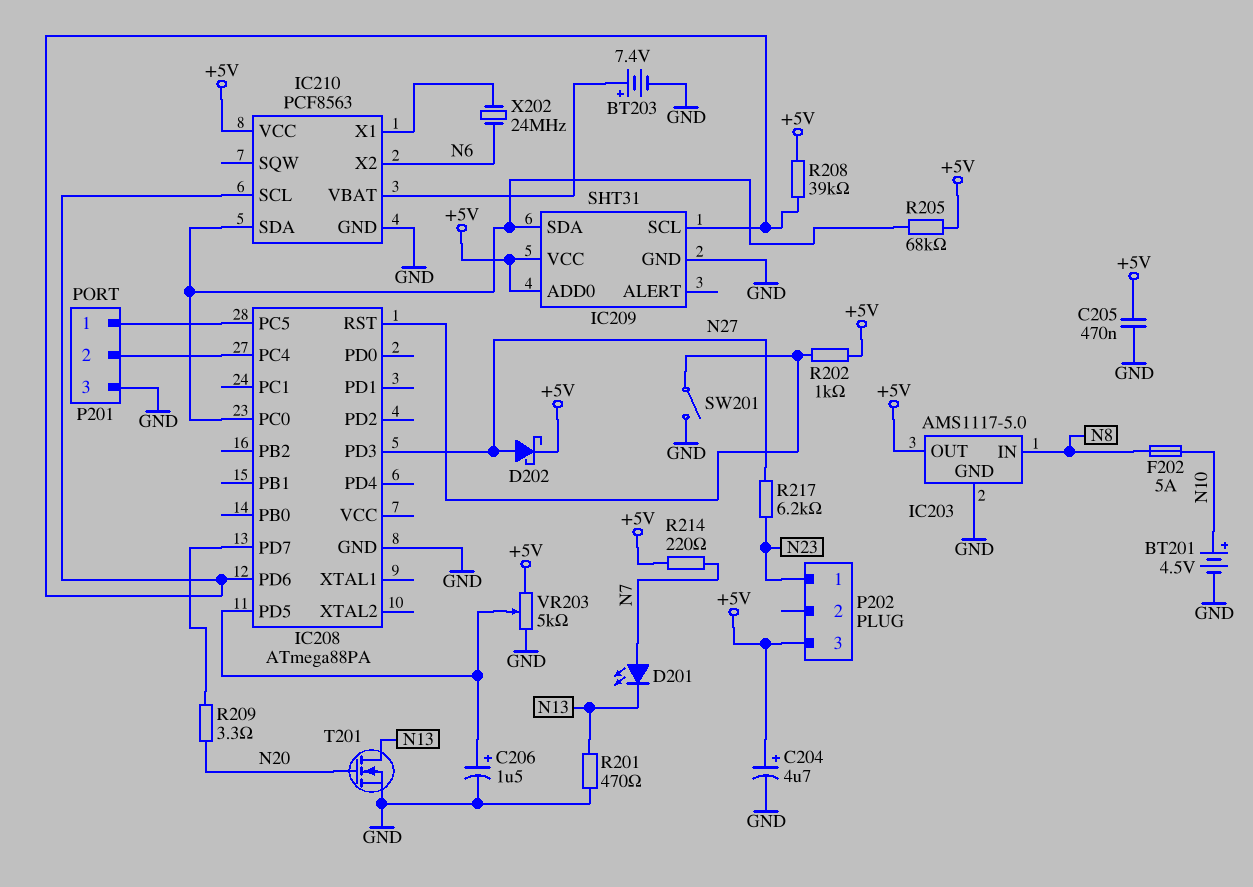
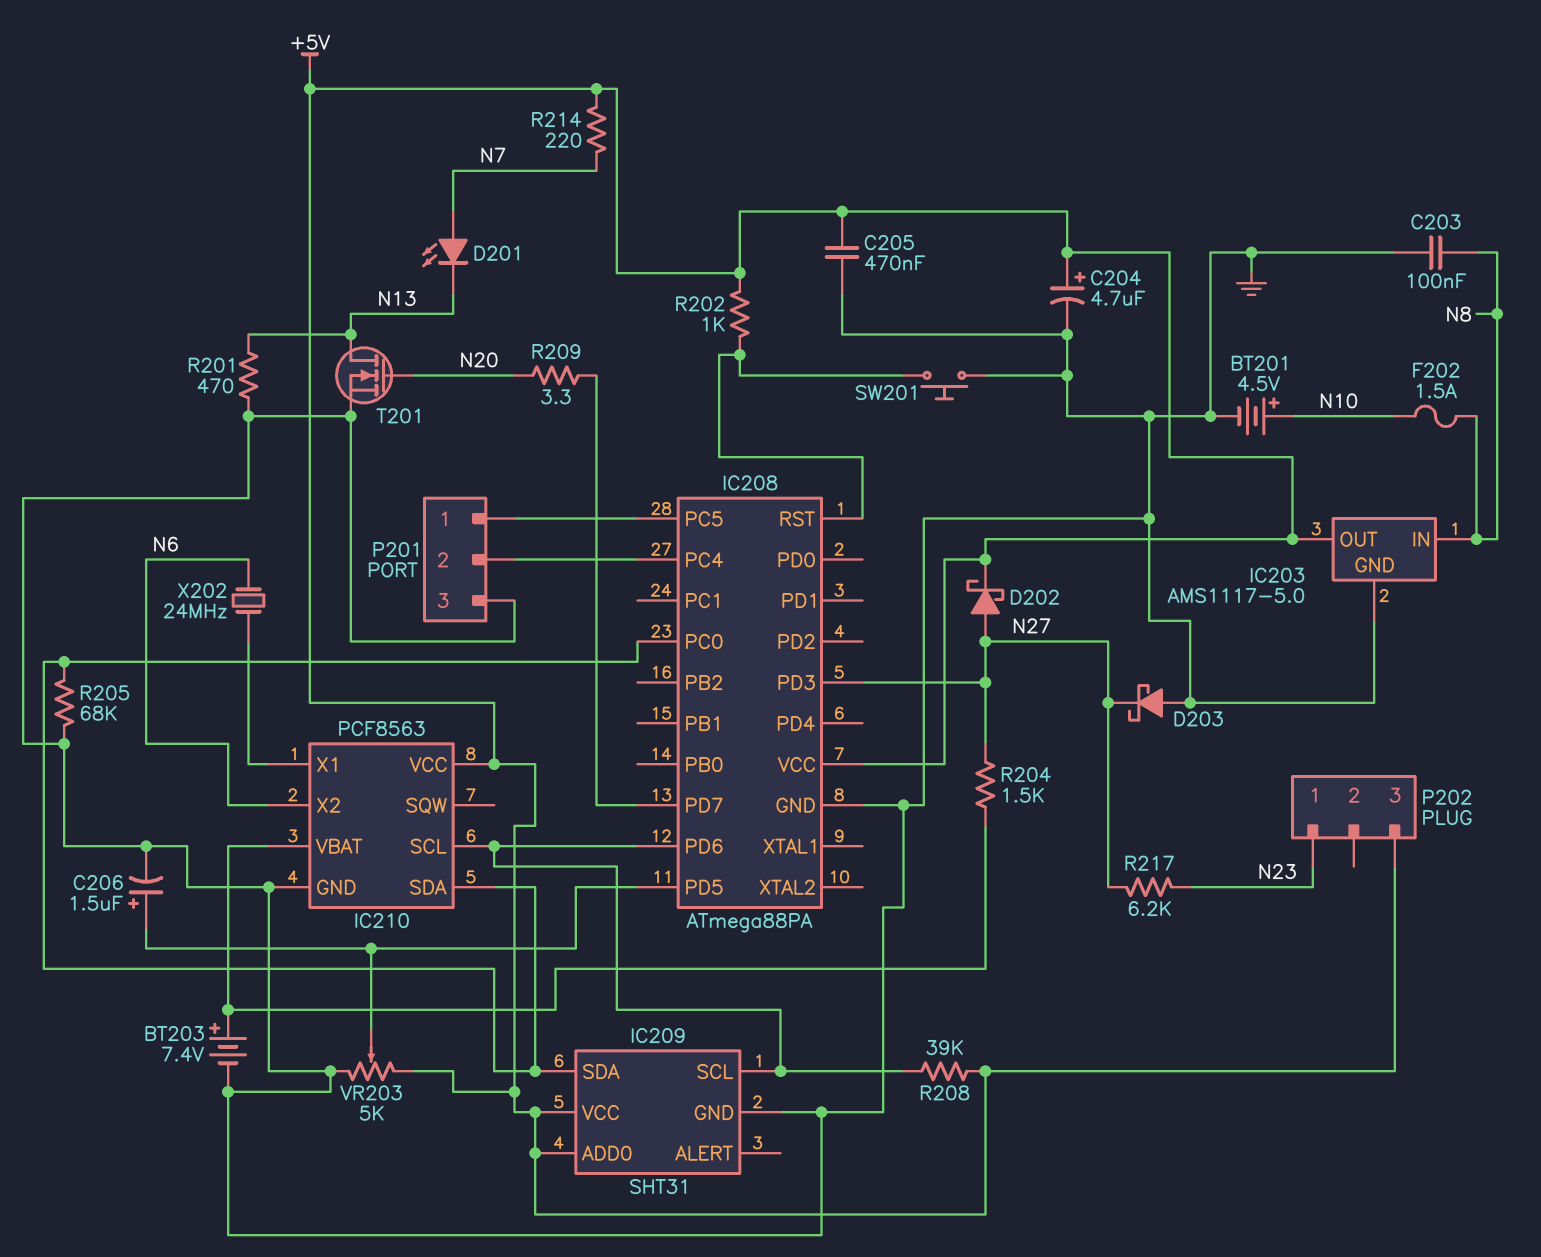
C203: none -> 100nF (GND, N8)
D203: none -> schottky (A GND, K N27)
F202: 5A (N8, N10) -> 1.5A (N8, N10)
IC208 pin VCC: none -> +5V
R204: none -> 1.5k (IC210/VBAT, N27)
R205: 68k (+5V, IC208/PC0) -> 68k (GND, IC208/PC0)
SW201: switch (GND, IC208/RST) -> button (GND, IC208/RST)

